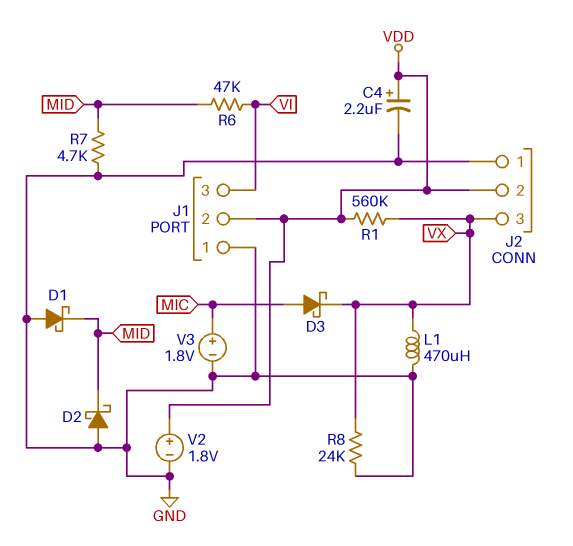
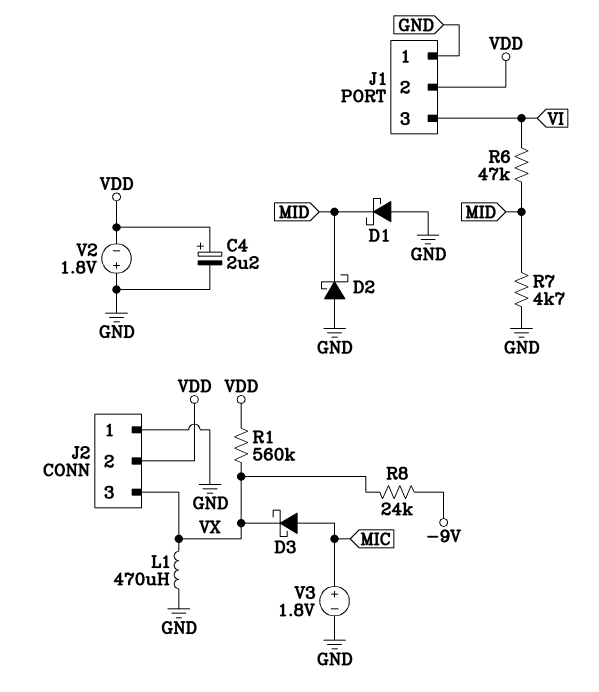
R8: 24k (GND, VX) -> 24k (-9V, VX)
V2: 1.8V (plus VDD, minus GND) -> 1.8V (plus GND, minus VDD)

